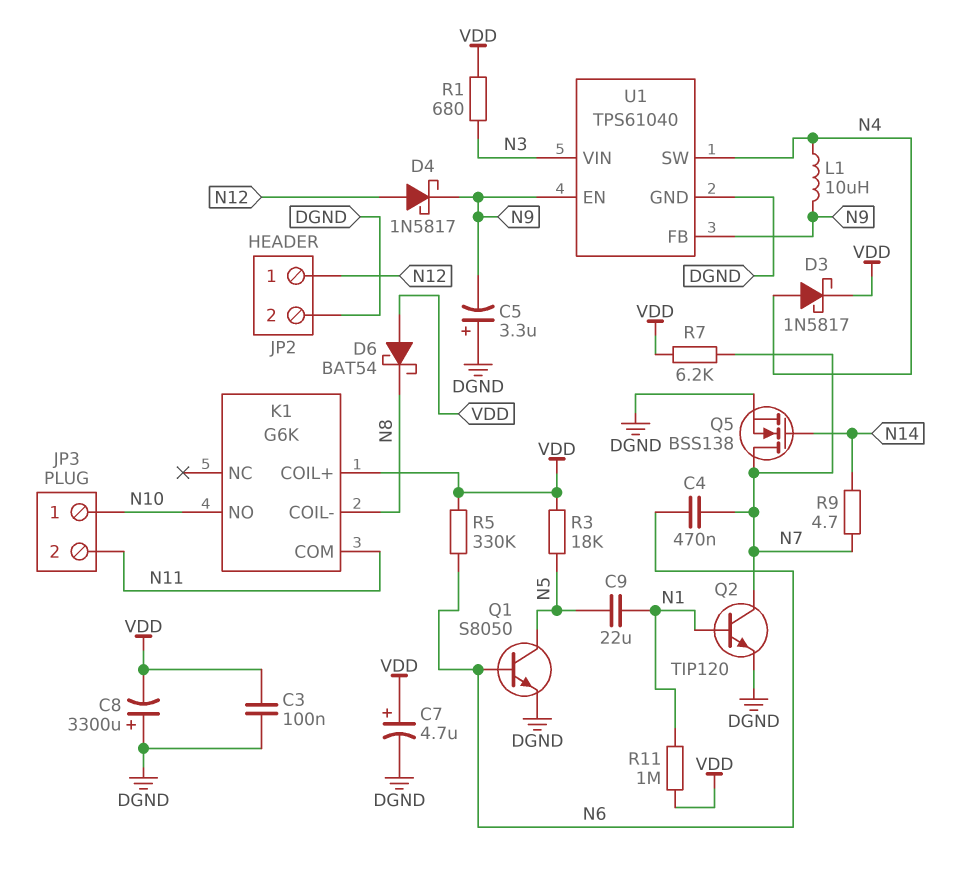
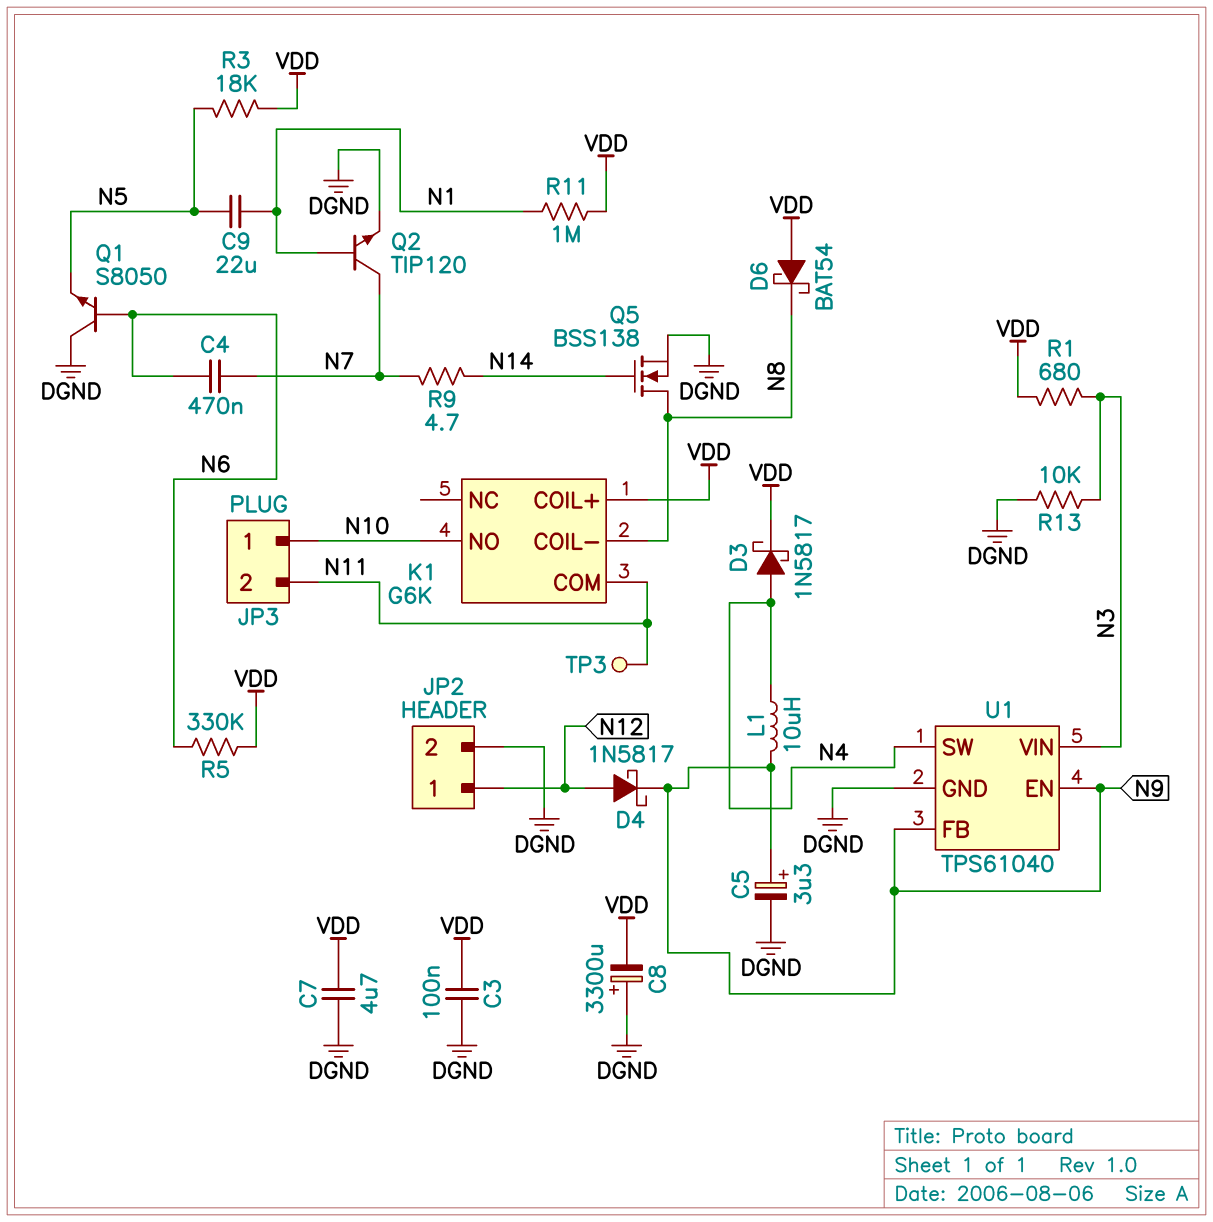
C5: 3.3uF (plus DGND, minus N9) -> 3.3uF (plus N9, minus DGND)
C7: 4.7uF (plus VDD, minus DGND) -> 4.7uF (DGND, VDD)
Q1: NPN S8050 (B N6, C N5, E DGND) -> NPN S8050 (B N6, C DGND, E N5)
Q5: NMOS BSS138 (G N14, D N7, S DGND) -> NMOS BSS138 (G N14, D N8, S DGND)
R7: 6.2k (N7, VDD) -> none
R13: none -> 10k (DGND, N3)
TP3: none -> test point (N11)

